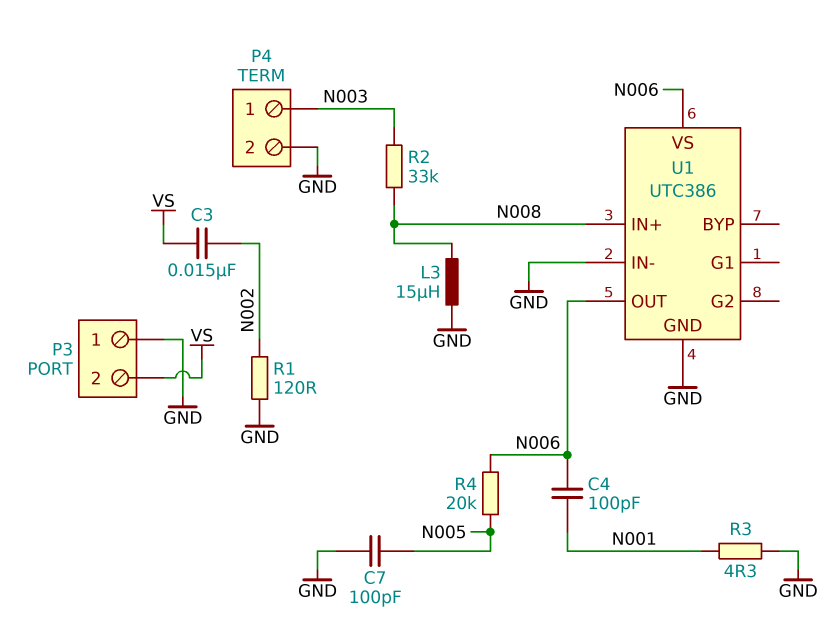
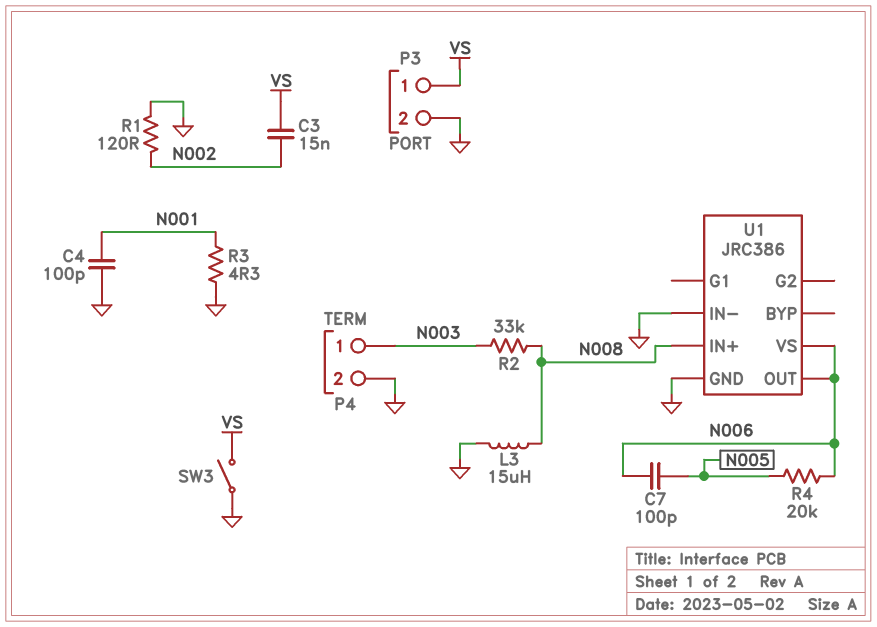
C4: 100pF (N001, N006) -> 100pF (GND, N001)
C7: 100pF (GND, N005) -> 100pF (N005, N006)
P3 pin 1: GND -> VS
P3 pin 2: VS -> GND
SW3: none -> switch (GND, VS)
U1: UTC386 -> JRC386

